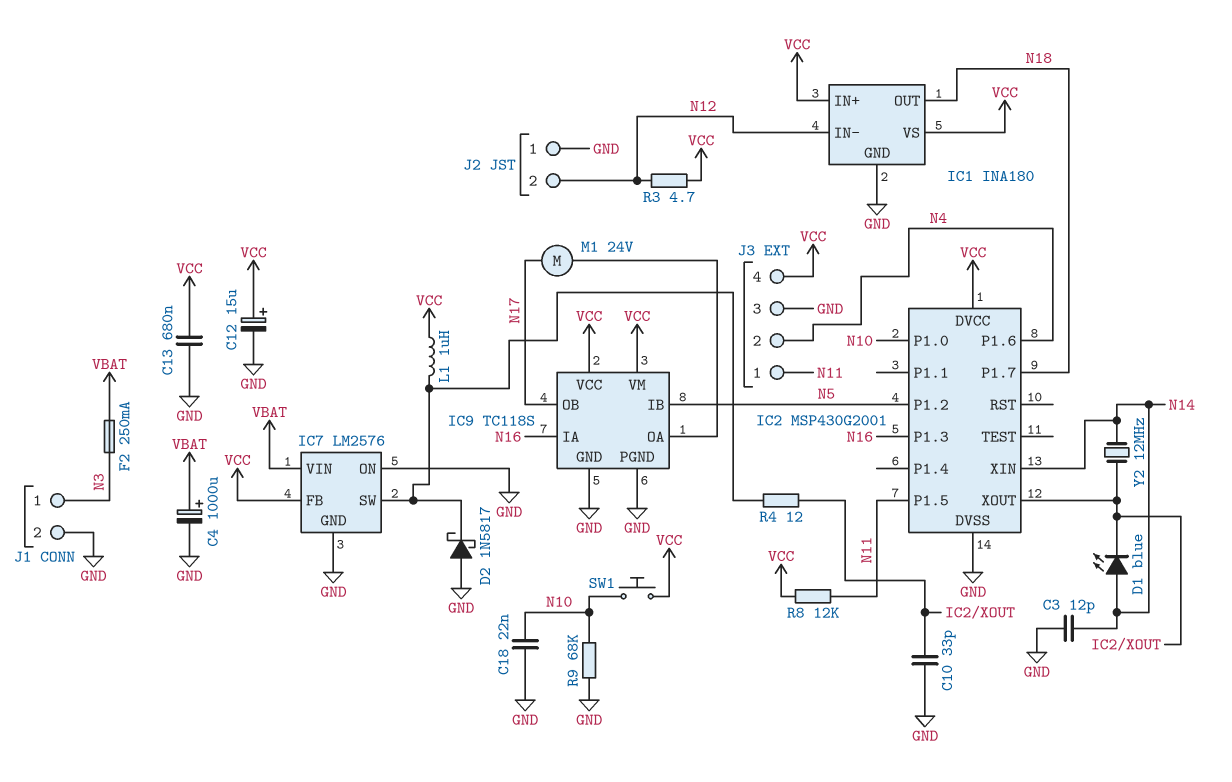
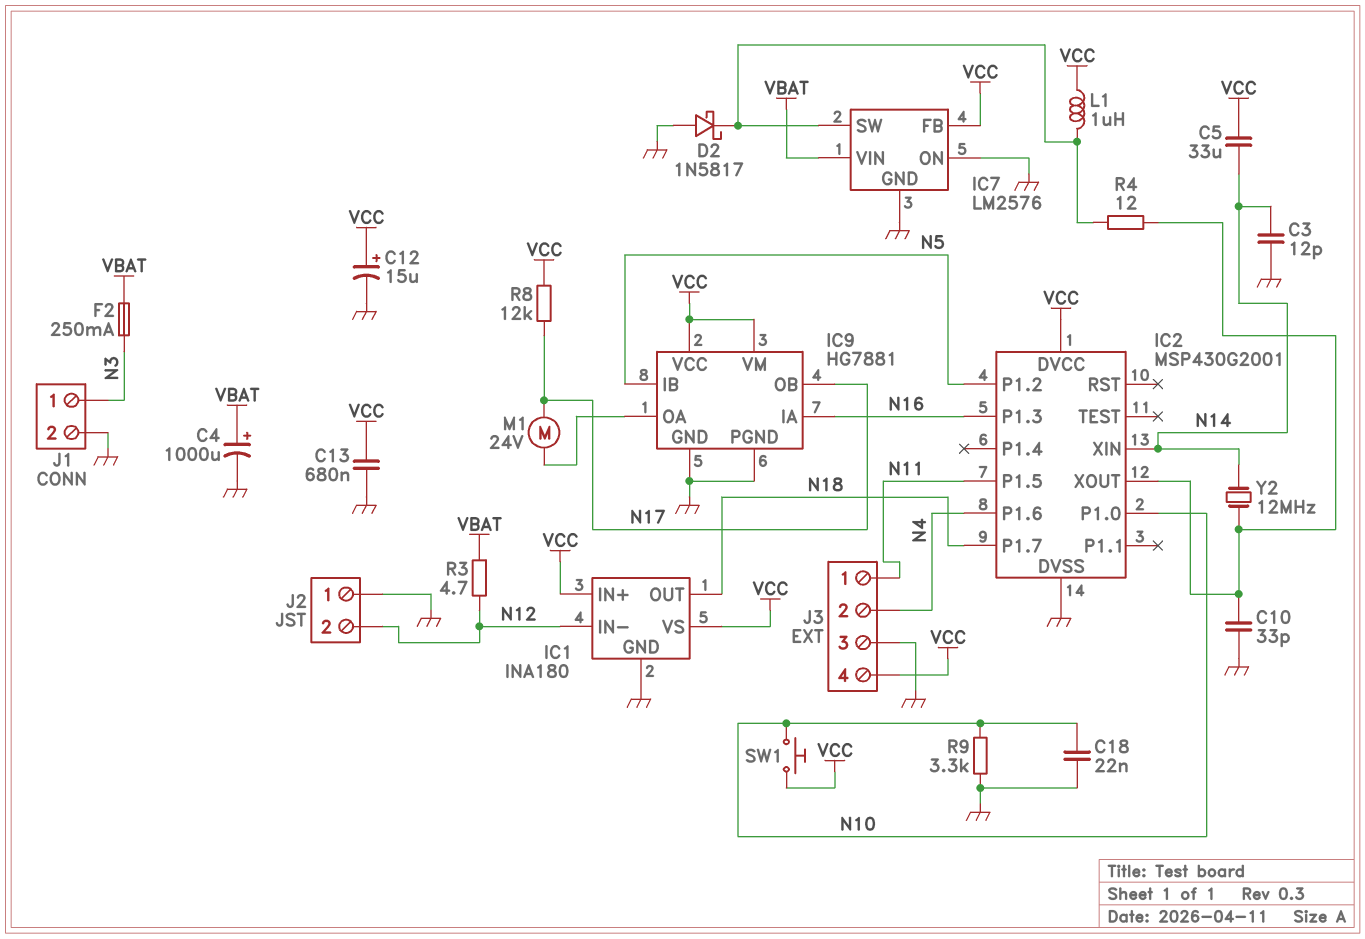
C5: none -> 33uF (N14, VCC)
D1: LED blue (A N14, K IC2/XOUT) -> none
IC9: TC118S -> HG7881
R3: 4.7 (N12, VCC) -> 4.7 (N12, VBAT)
R8: 12k (N11, VCC) -> 12k (N17, VCC)
R9: 68k (GND, N10) -> 3.3k (GND, N10)

